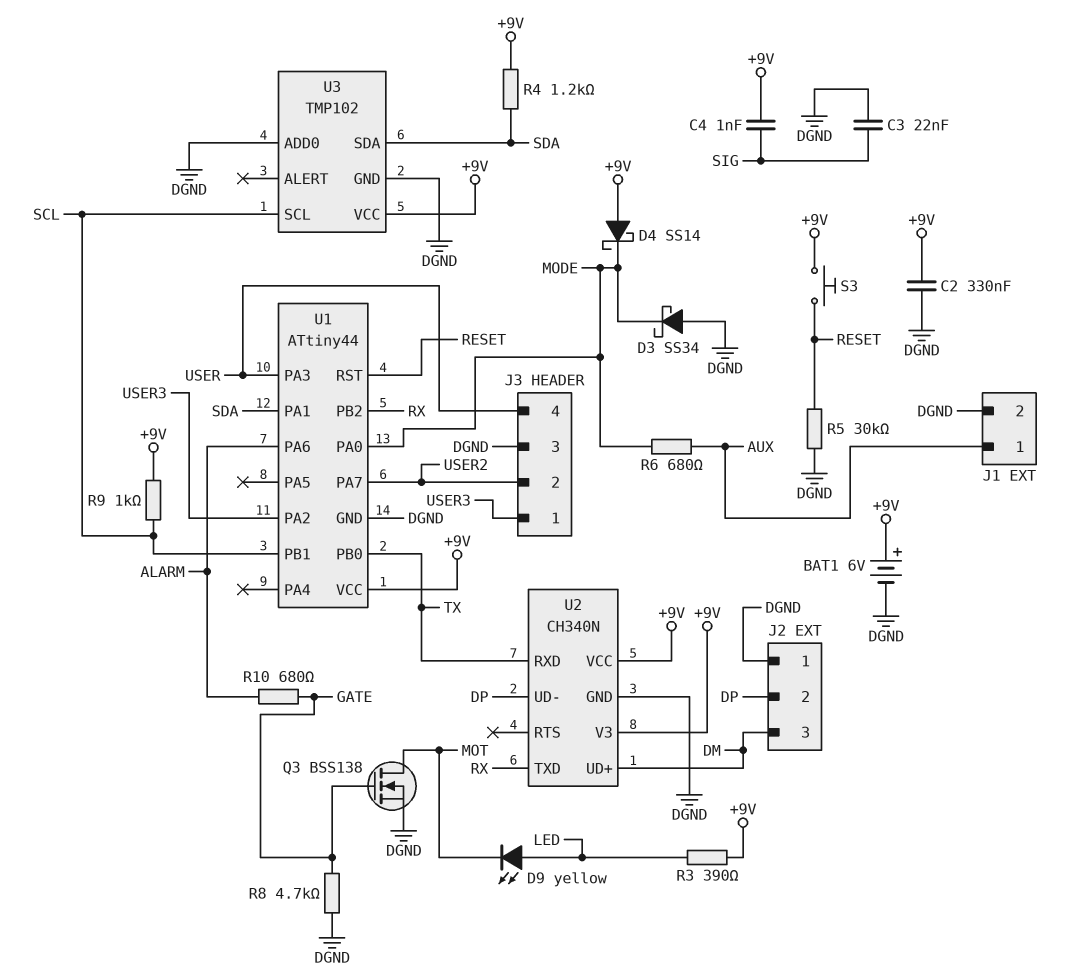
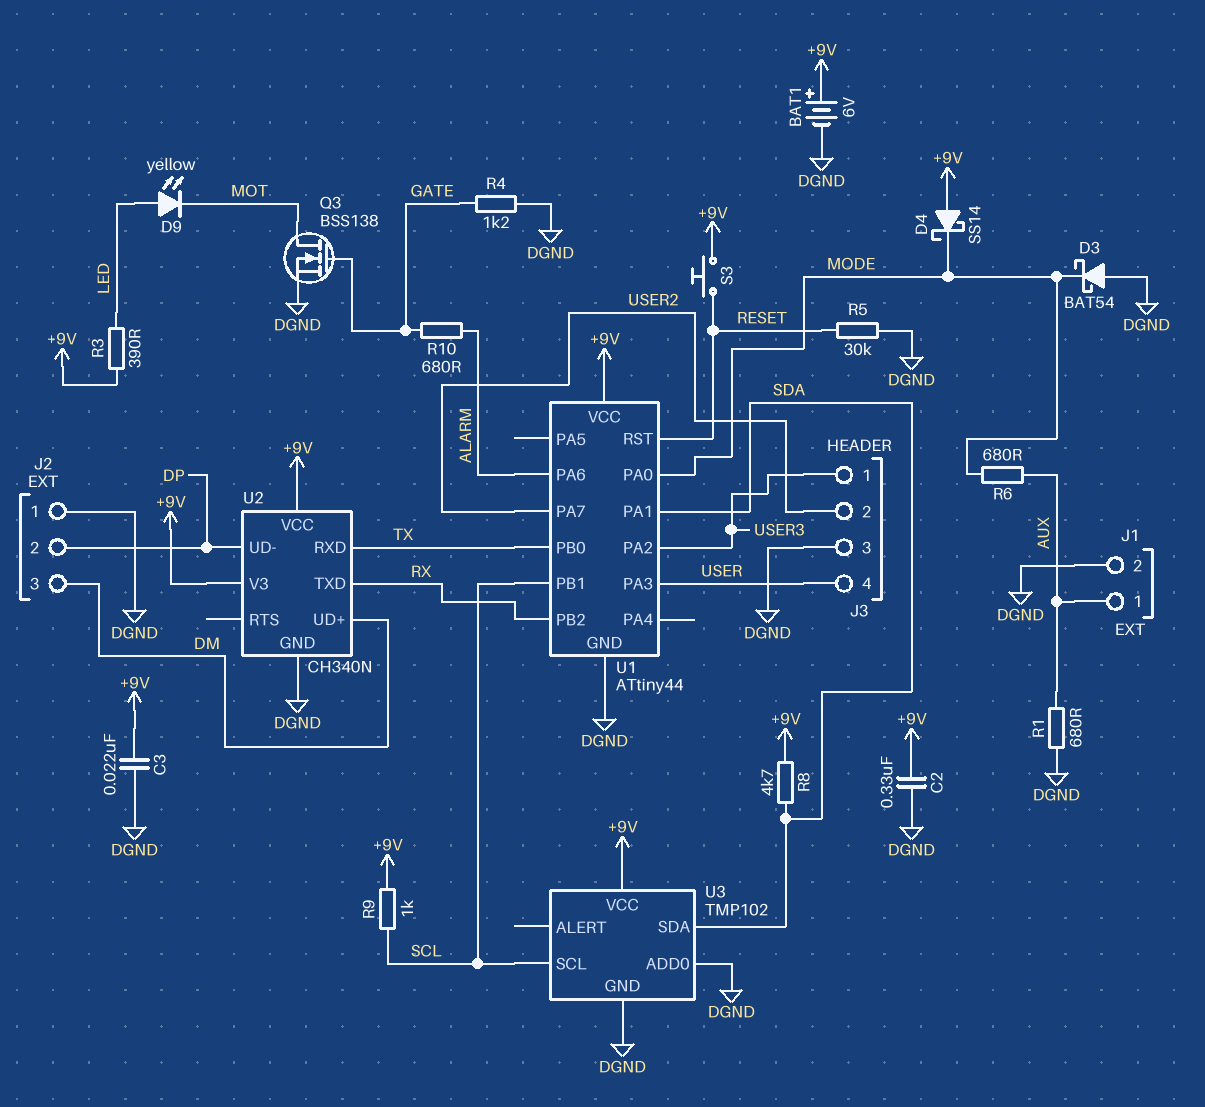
C3: 22nF (DGND, SIG) -> 22nF (+9V, DGND)
C4: 1nF (+9V, SIG) -> none
D3: schottky SS34 (A DGND, K MODE) -> schottky BAT54 (A DGND, K MODE)
R1: none -> 680 (AUX, DGND)
R4: 1.2k (+9V, SDA) -> 1.2k (DGND, GATE)
R8: 4.7k (DGND, GATE) -> 4.7k (+9V, SDA)

